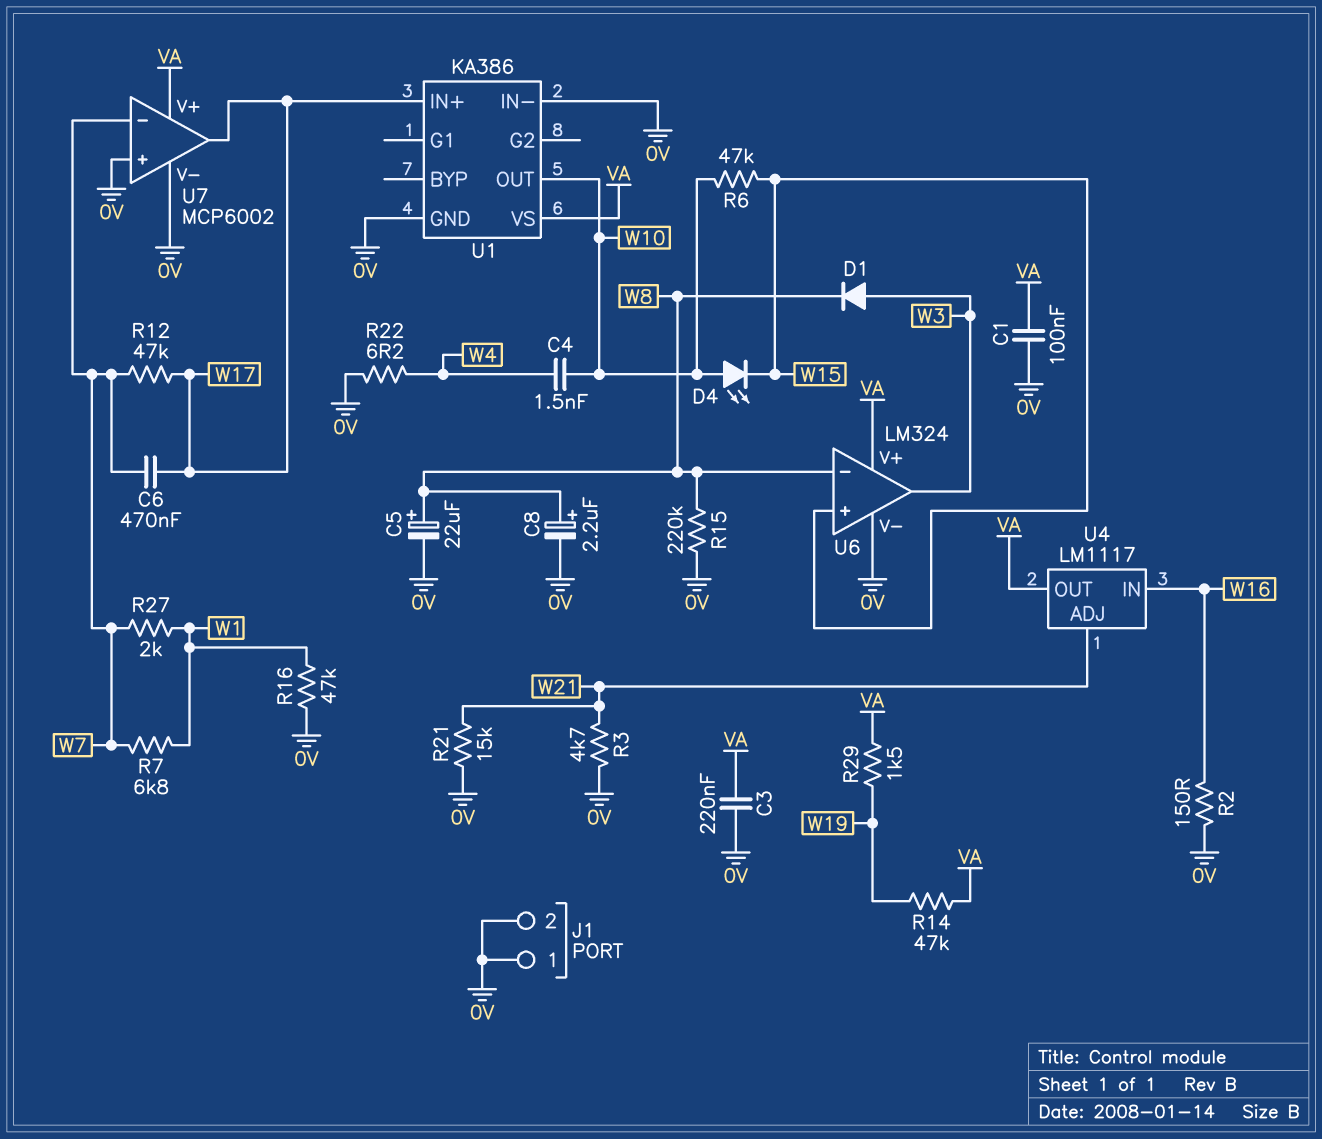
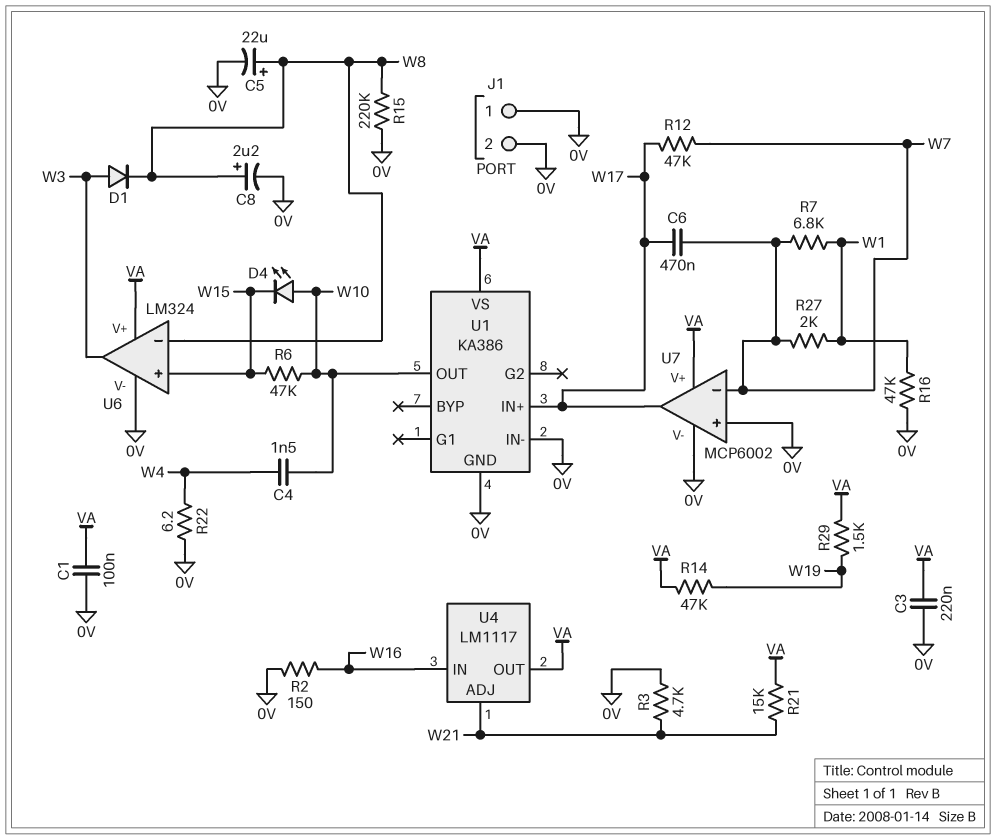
R21: 15k (0V, W21) -> 15k (VA, W21)

